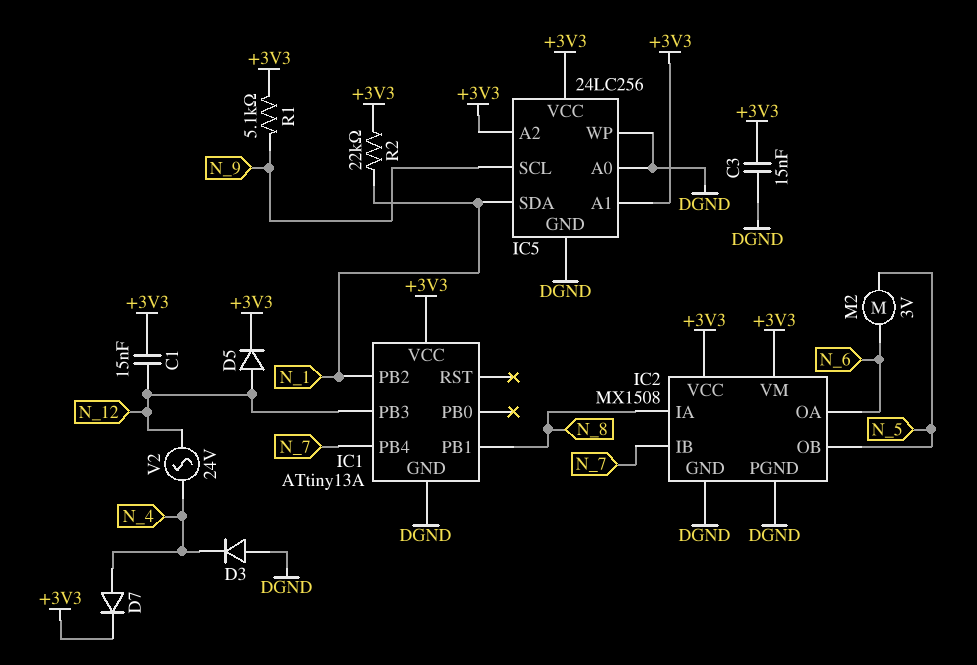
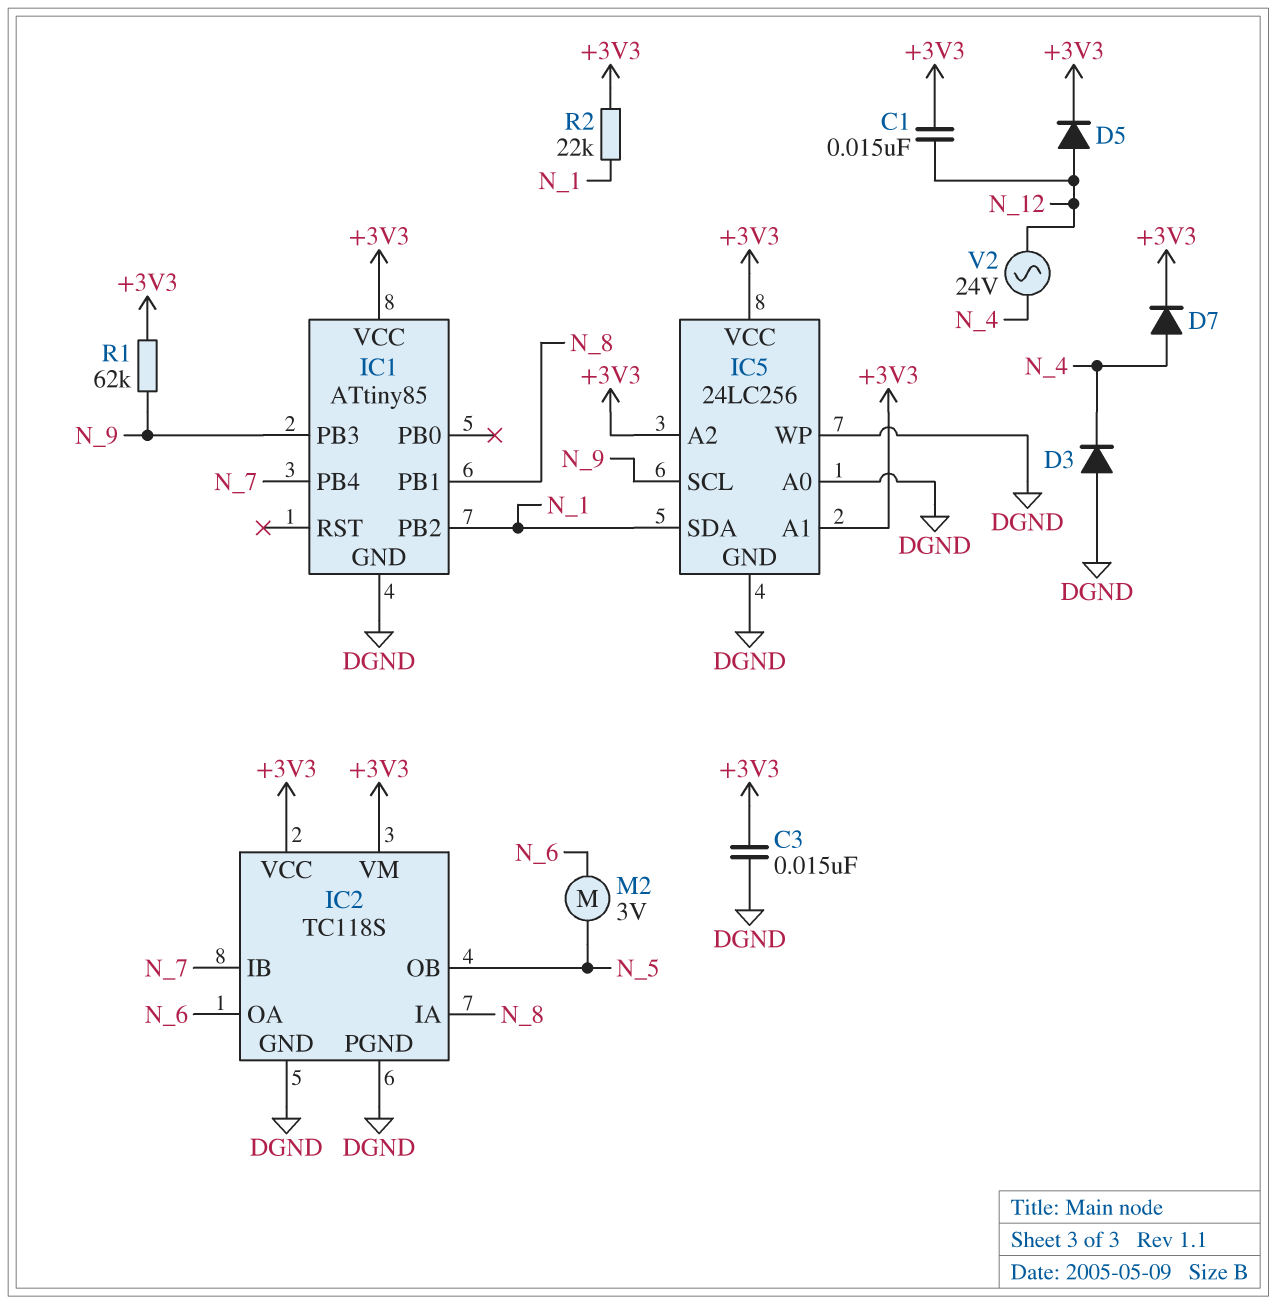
IC1: ATtiny13A -> ATtiny85
IC1 pin PB3: N_12 -> N_9
IC2: MX1508 -> TC118S
R1: 5.1k (+3V3, N_9) -> 62k (+3V3, N_9)

